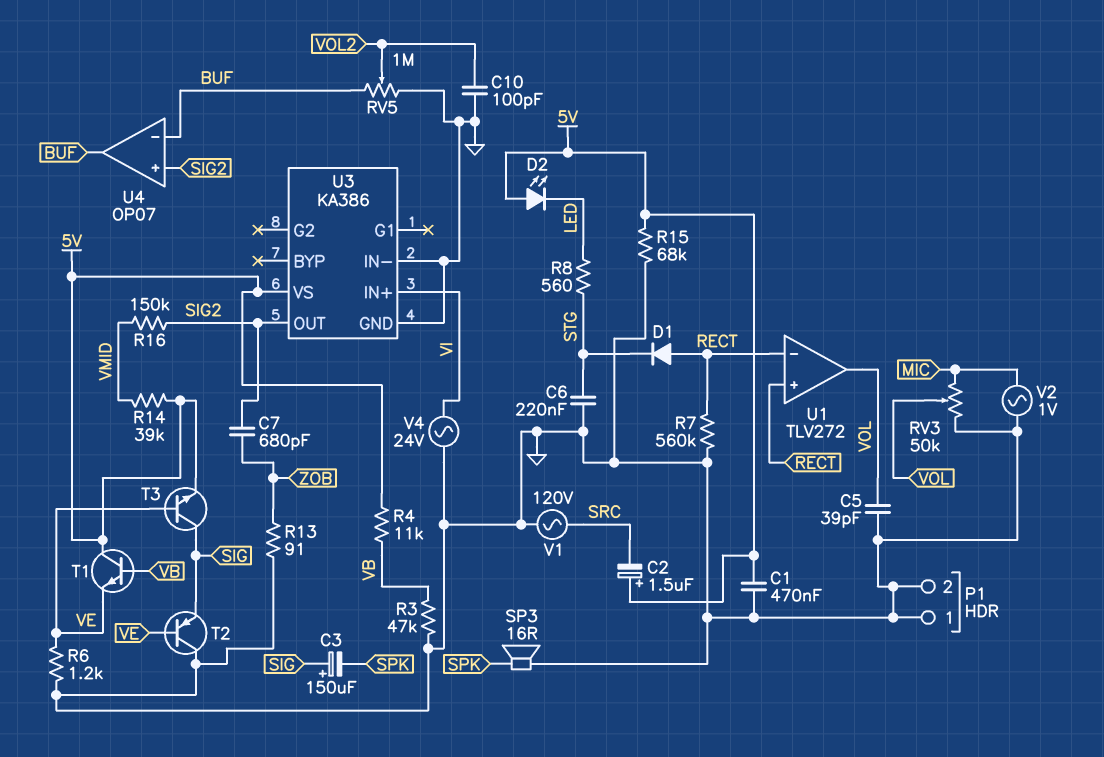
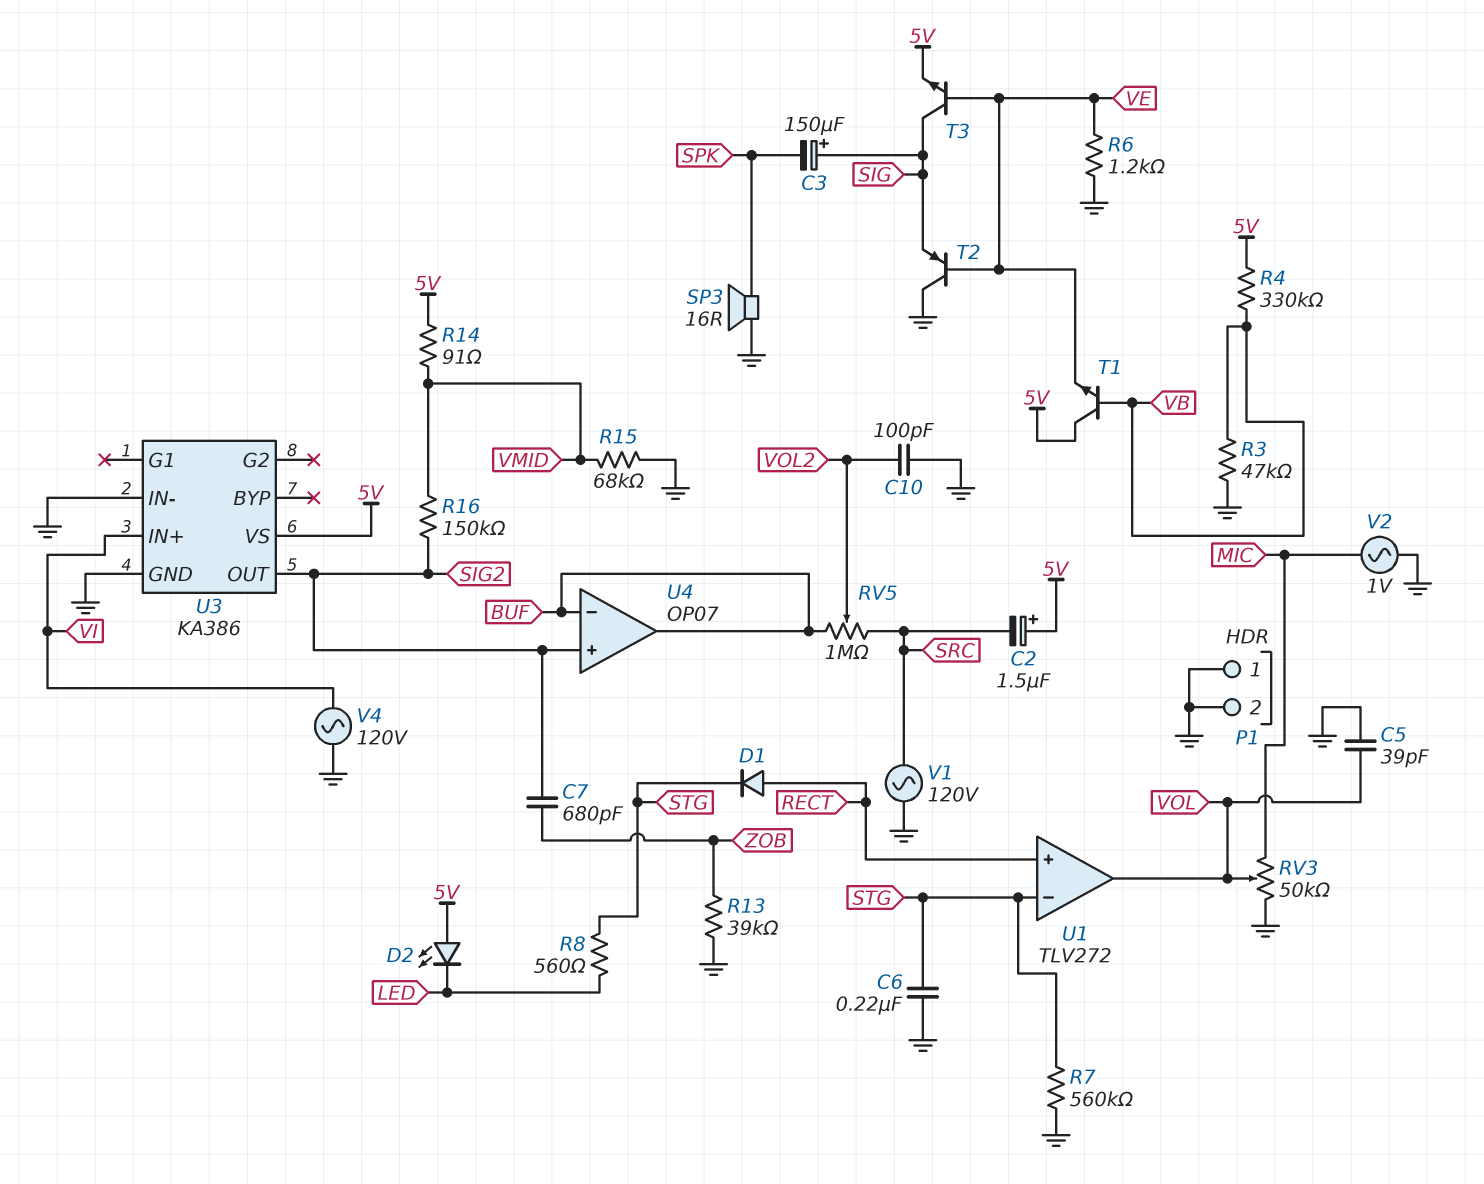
C1: 470nF (5V, GND) -> none
R4: 11k (5V, VB) -> 330k (5V, VB)
R7: 560k (GND, RECT) -> 560k (GND, STG)
R13: 91 (GND, ZOB) -> 39k (GND, ZOB)
R14: 39k (5V, VMID) -> 91 (5V, VMID)
R15: 68k (5V, GND) -> 68k (GND, VMID)
RV5: 1M (BUF, GND, wiper VOL2) -> 1M (BUF, SRC, wiper VOL2)
U1 pin in-: RECT -> STG
V4: AC 24V (GND, VI) -> AC 120V (GND, VI)

